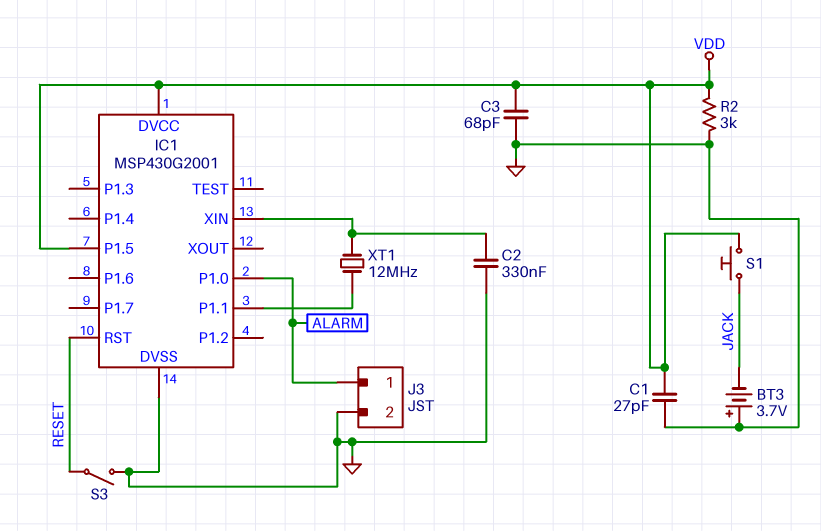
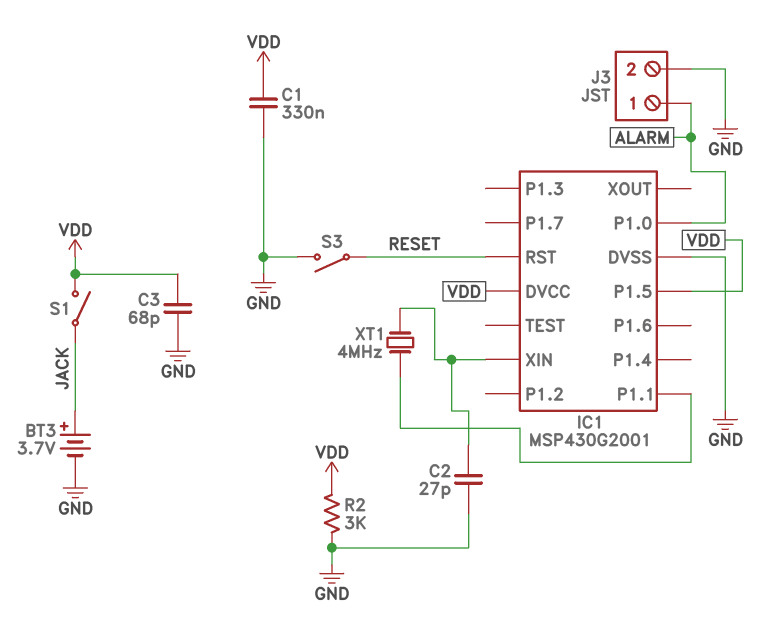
BT3: 3.7V (plus GND, minus JACK) -> 3.7V (plus JACK, minus GND)
C1: 27pF (GND, VDD) -> 330nF (GND, VDD)
C2: 330nF (GND, IC1/XIN) -> 27pF (GND, IC1/XIN)
S1: button (JACK, VDD) -> switch (JACK, VDD)
XT1: 12MHz (IC1/P1.1, IC1/XIN) -> 4MHz (IC1/P1.1, IC1/XIN)

